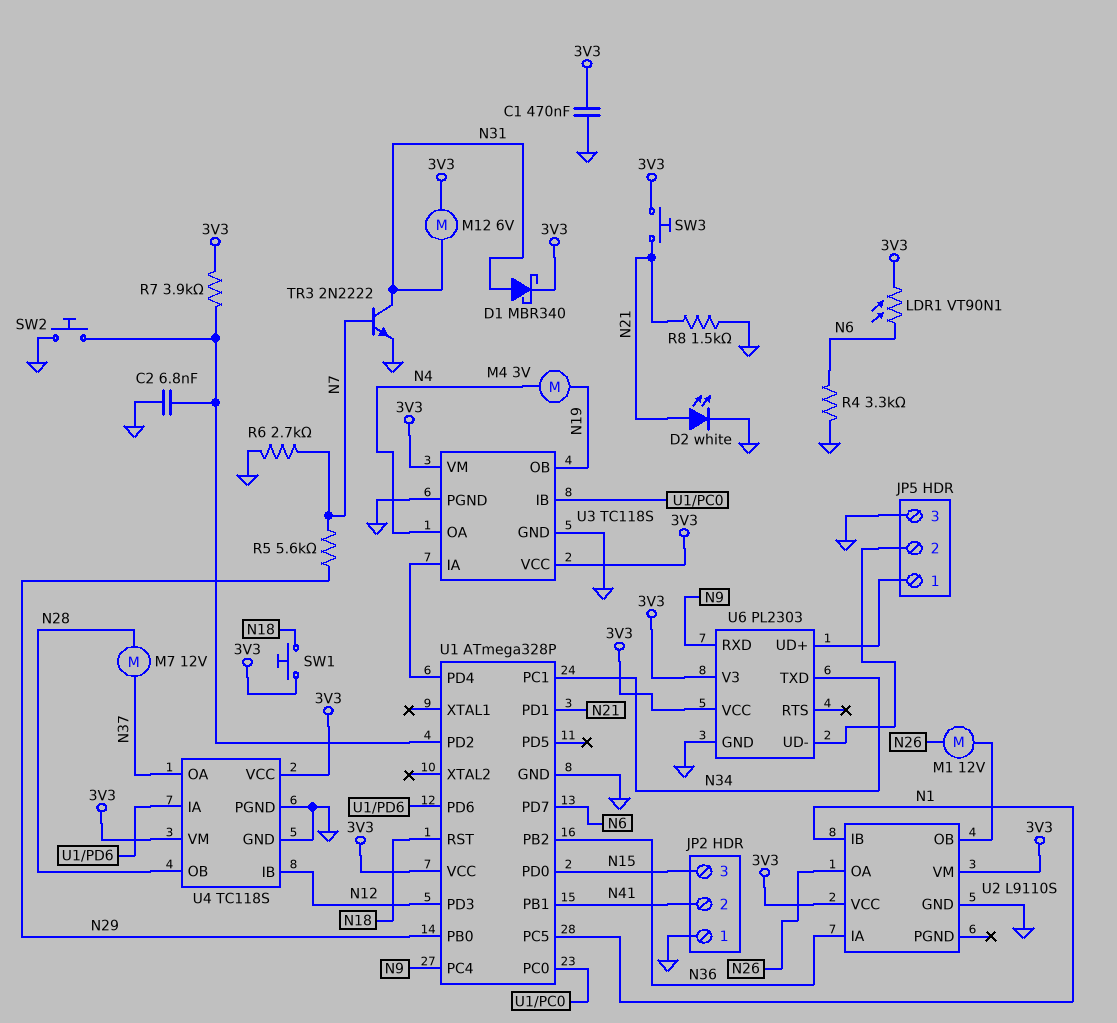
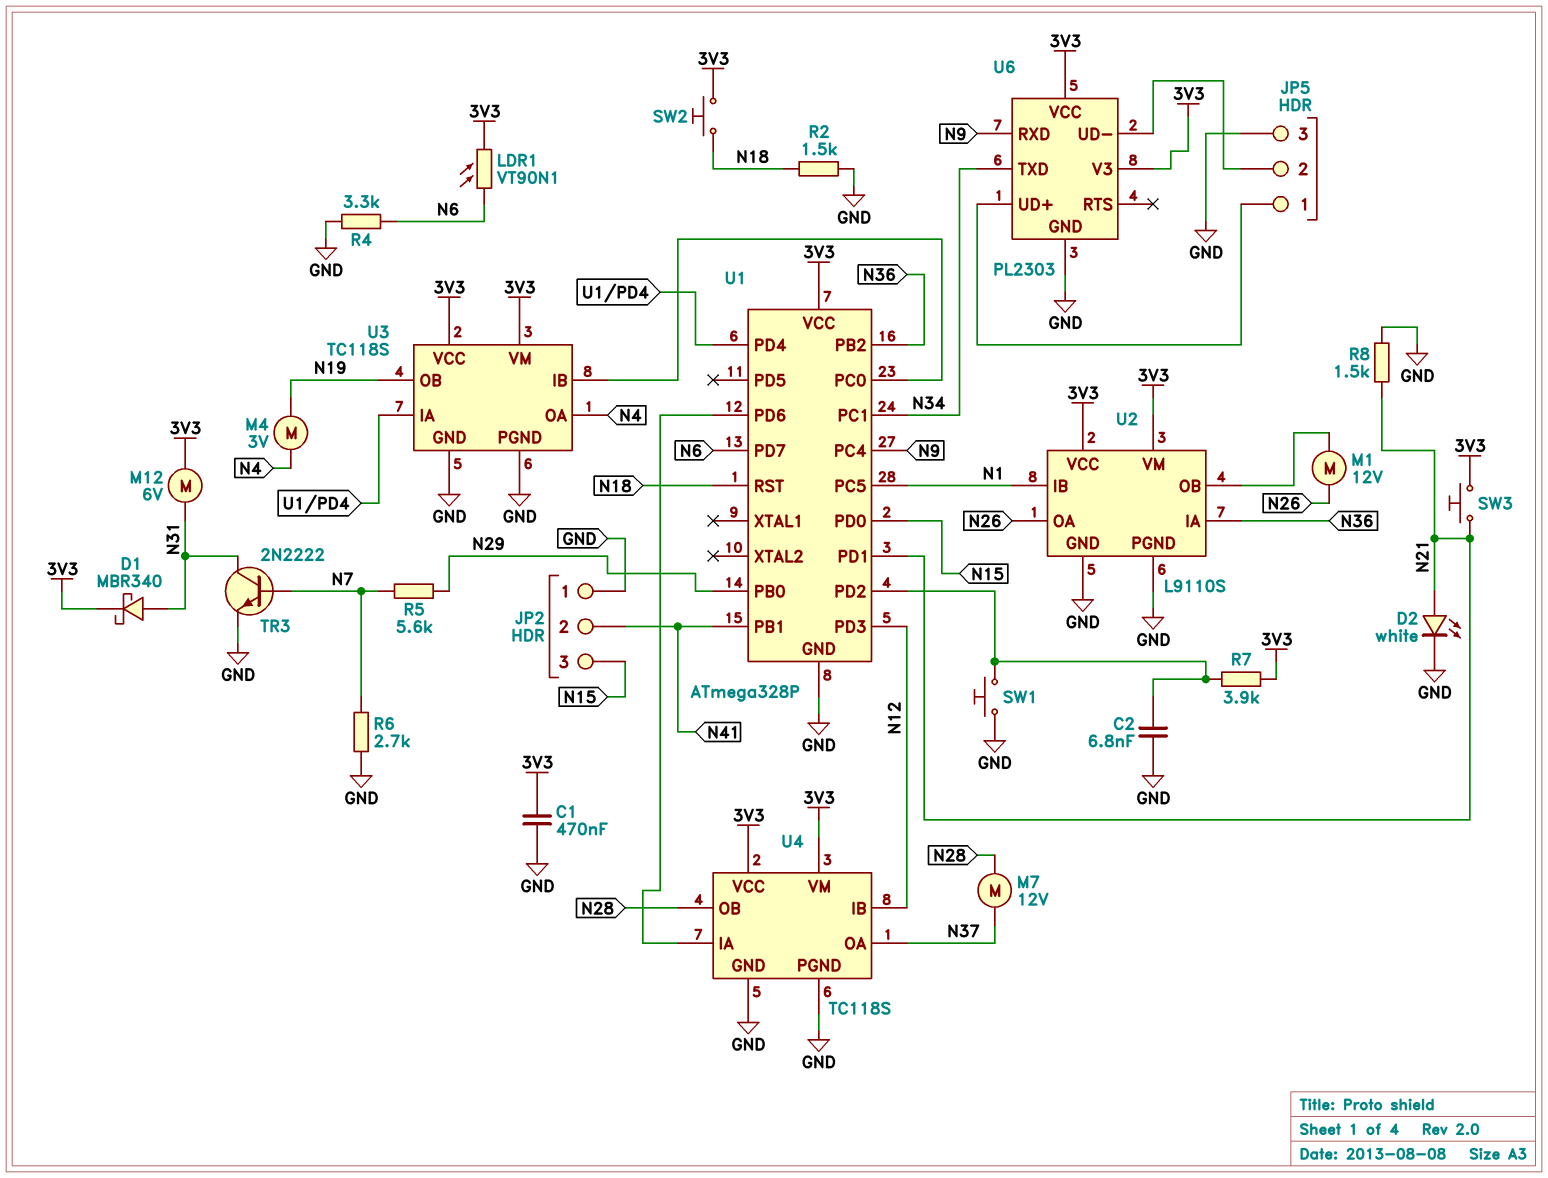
R2: none -> 1.5k (GND, N18)
SW1: button (3V3, N18) -> button (GND, U1/PD2)
SW2: button (GND, U1/PD2) -> button (3V3, N18)
U2 pin PGND: none -> GND

